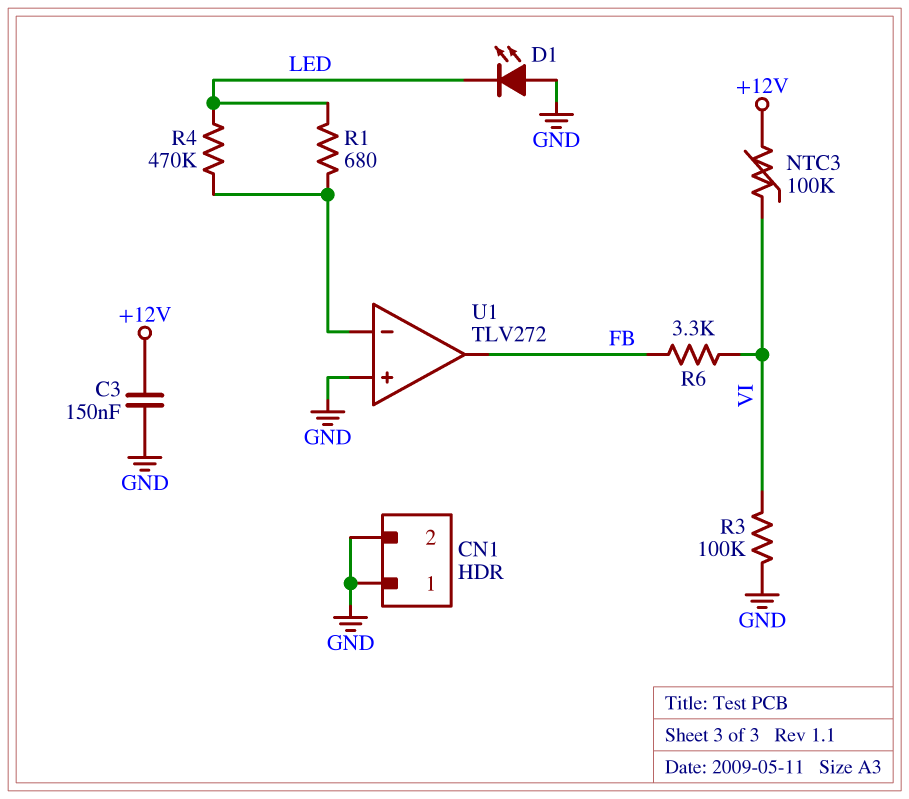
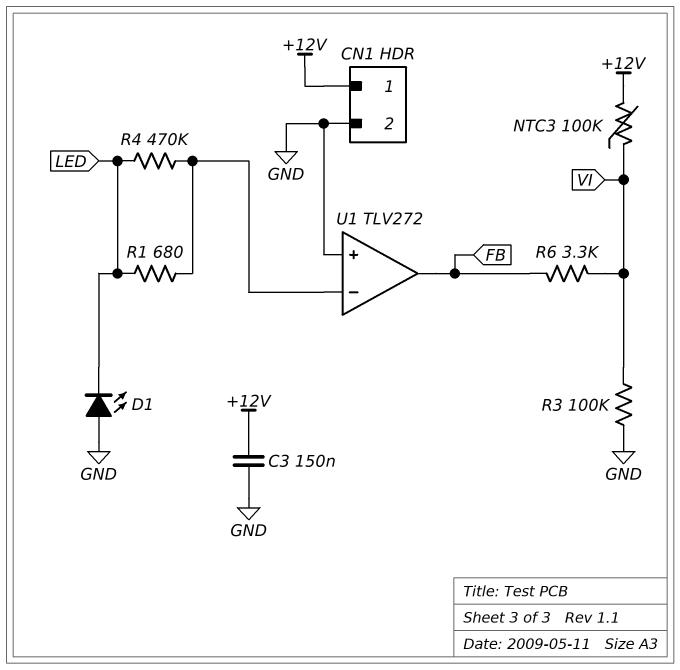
CN1 pin 1: GND -> +12V

